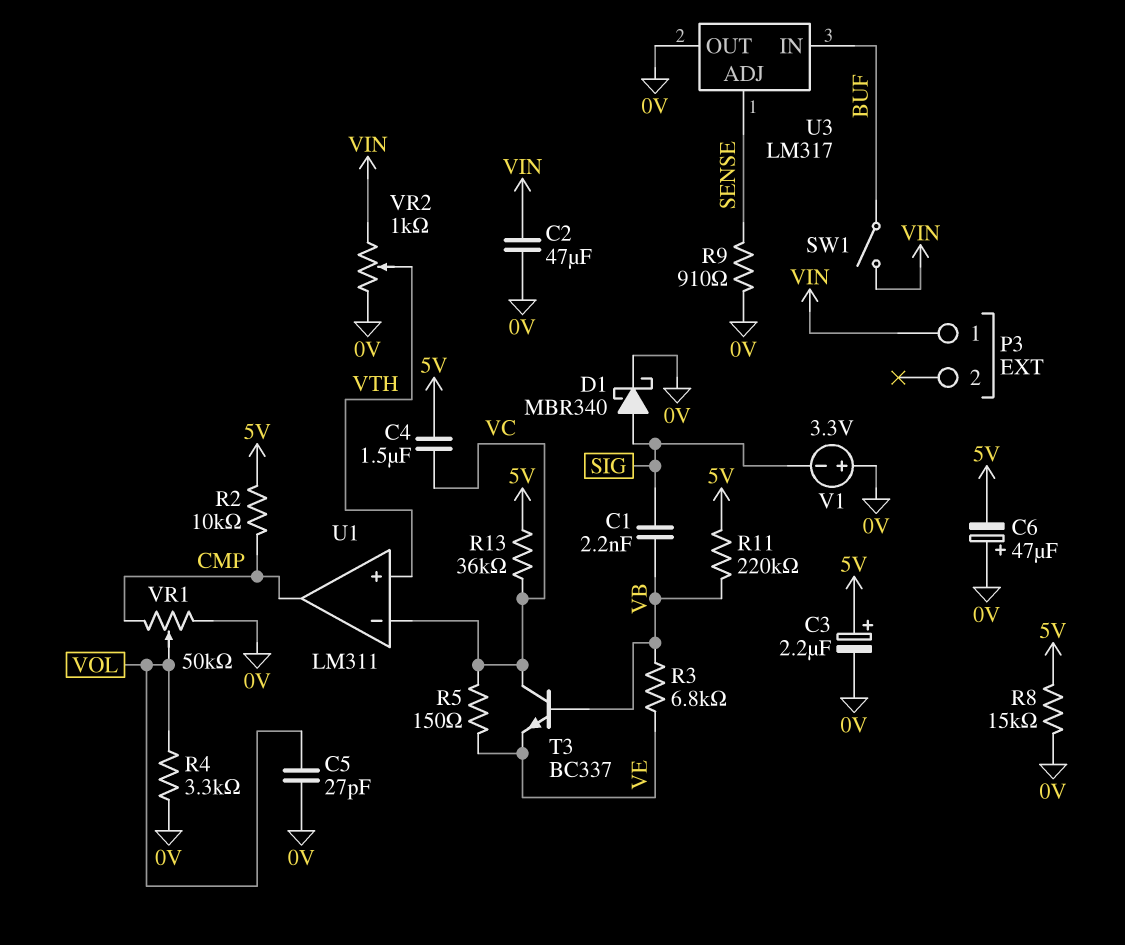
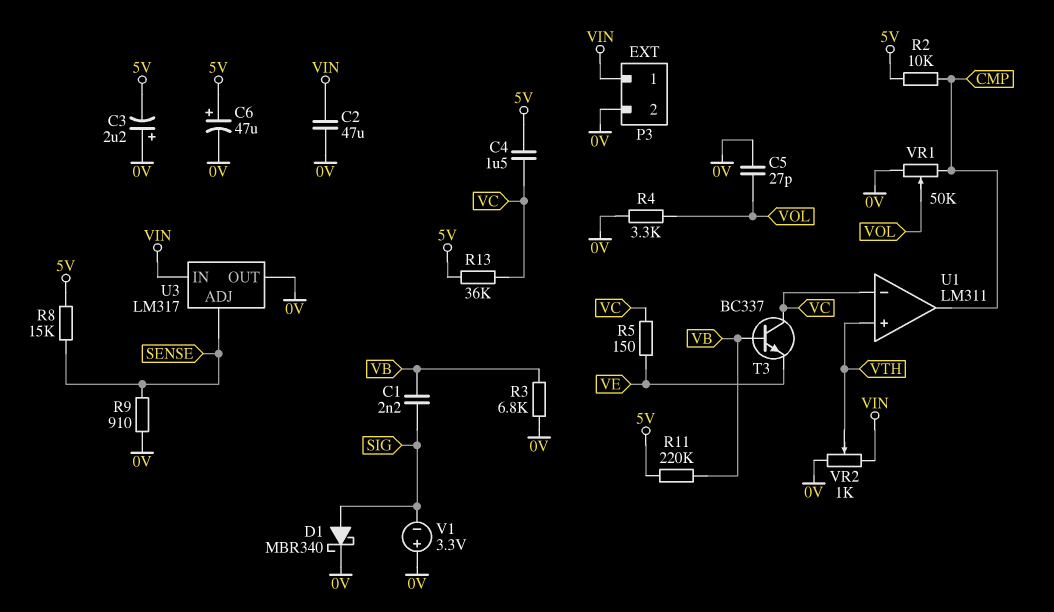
C3: 2.2uF (plus 5V, minus 0V) -> 2.2uF (plus 0V, minus 5V)
C6: 47uF (plus 0V, minus 5V) -> 47uF (plus 5V, minus 0V)
P3 pin 2: none -> 0V
R3: 6.8k (VB, VE) -> 6.8k (0V, VB)
R8: 15k (0V, 5V) -> 15k (5V, SENSE)
SW1: switch (BUF, VIN) -> none
U3 pin IN: BUF -> VIN

